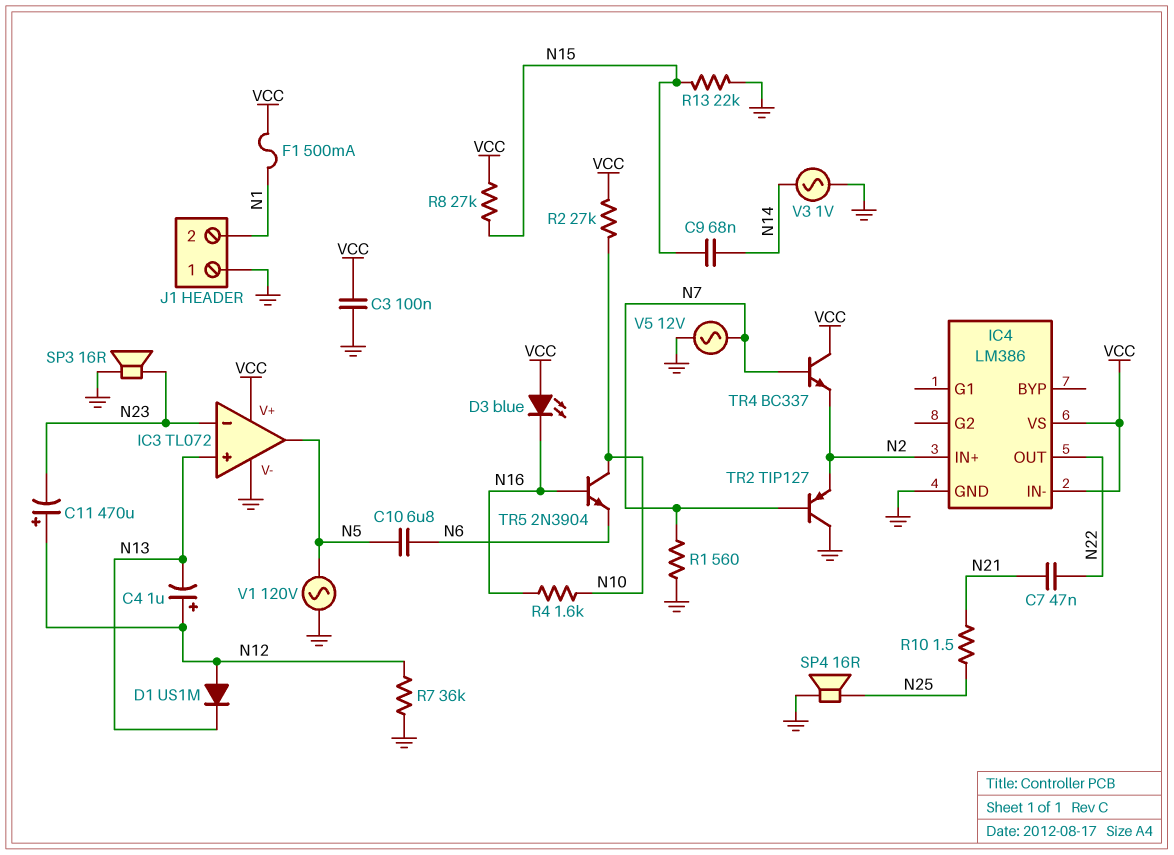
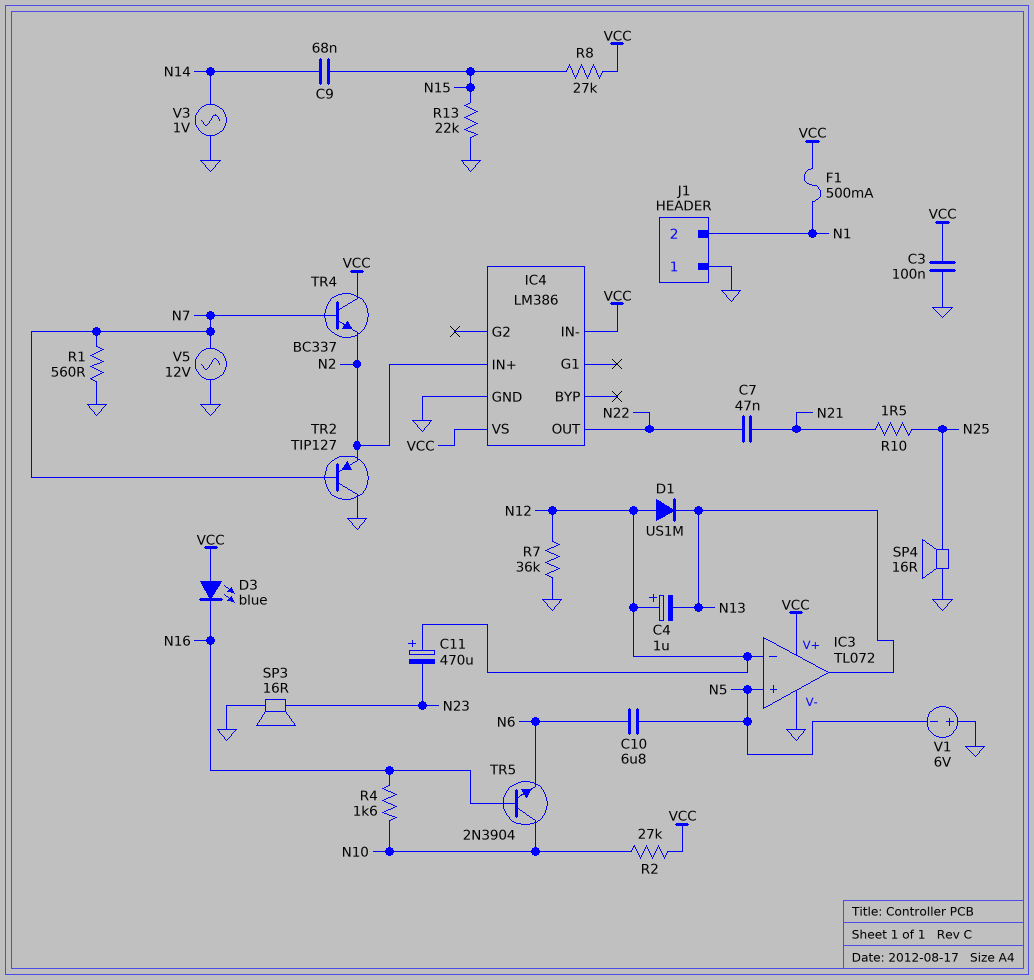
IC3 pin in+: N13 -> N5
IC3 pin in-: N23 -> N12
IC3 pin out: N5 -> N13
V1: AC 120V (GND, N5) -> 6V (plus GND, minus N5)

